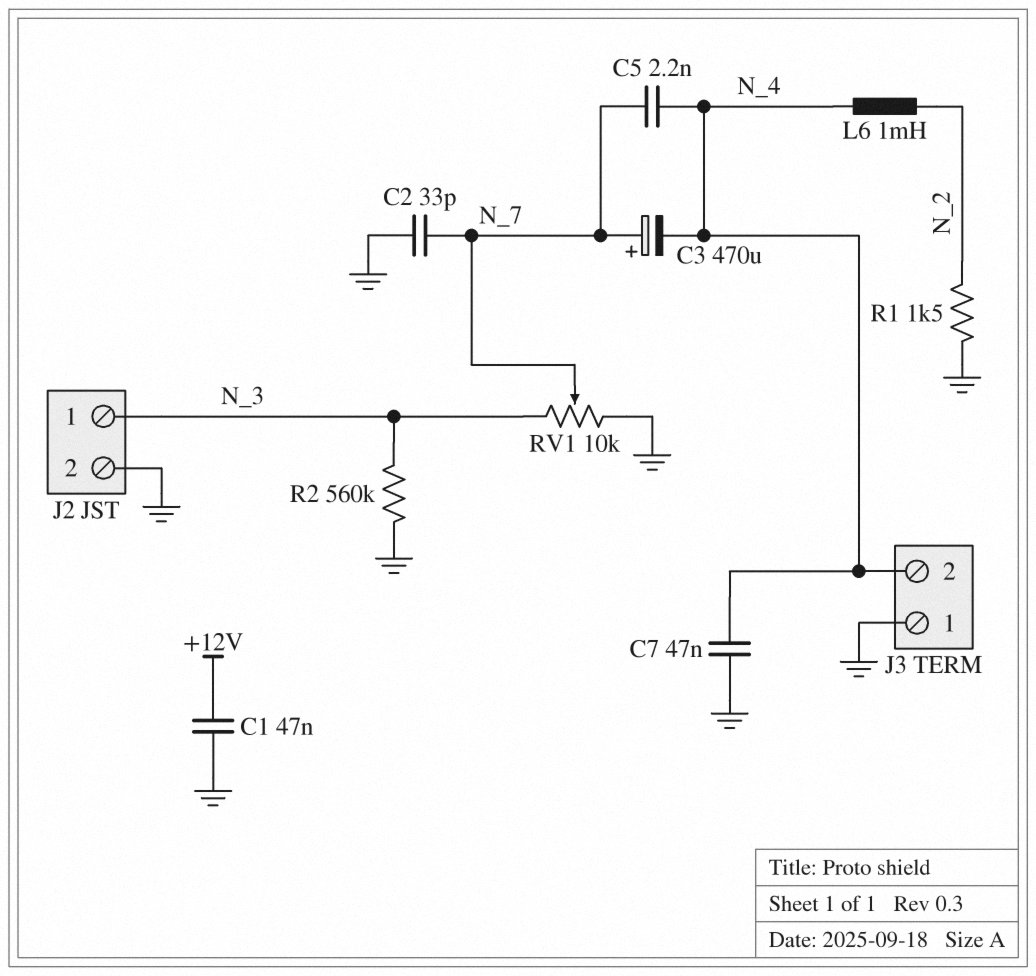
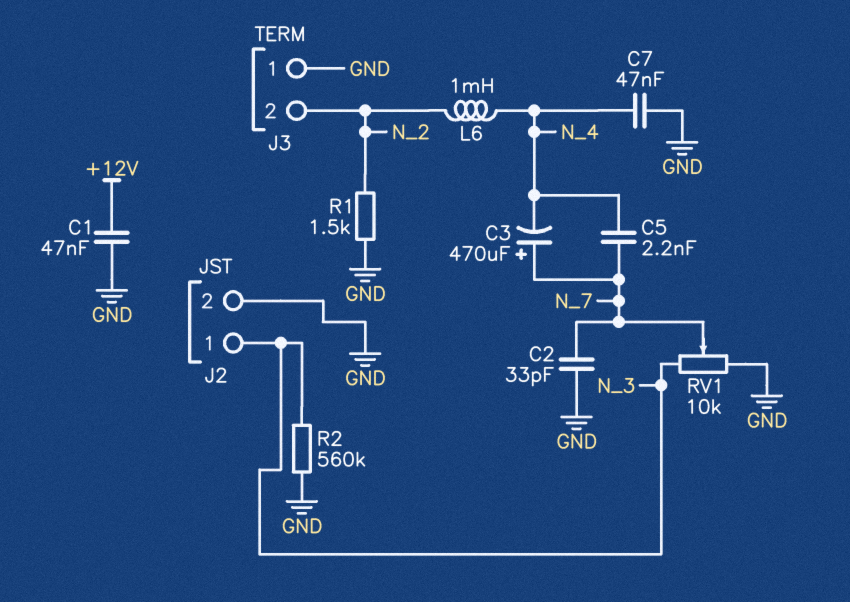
J3 pin 2: N_4 -> N_2

